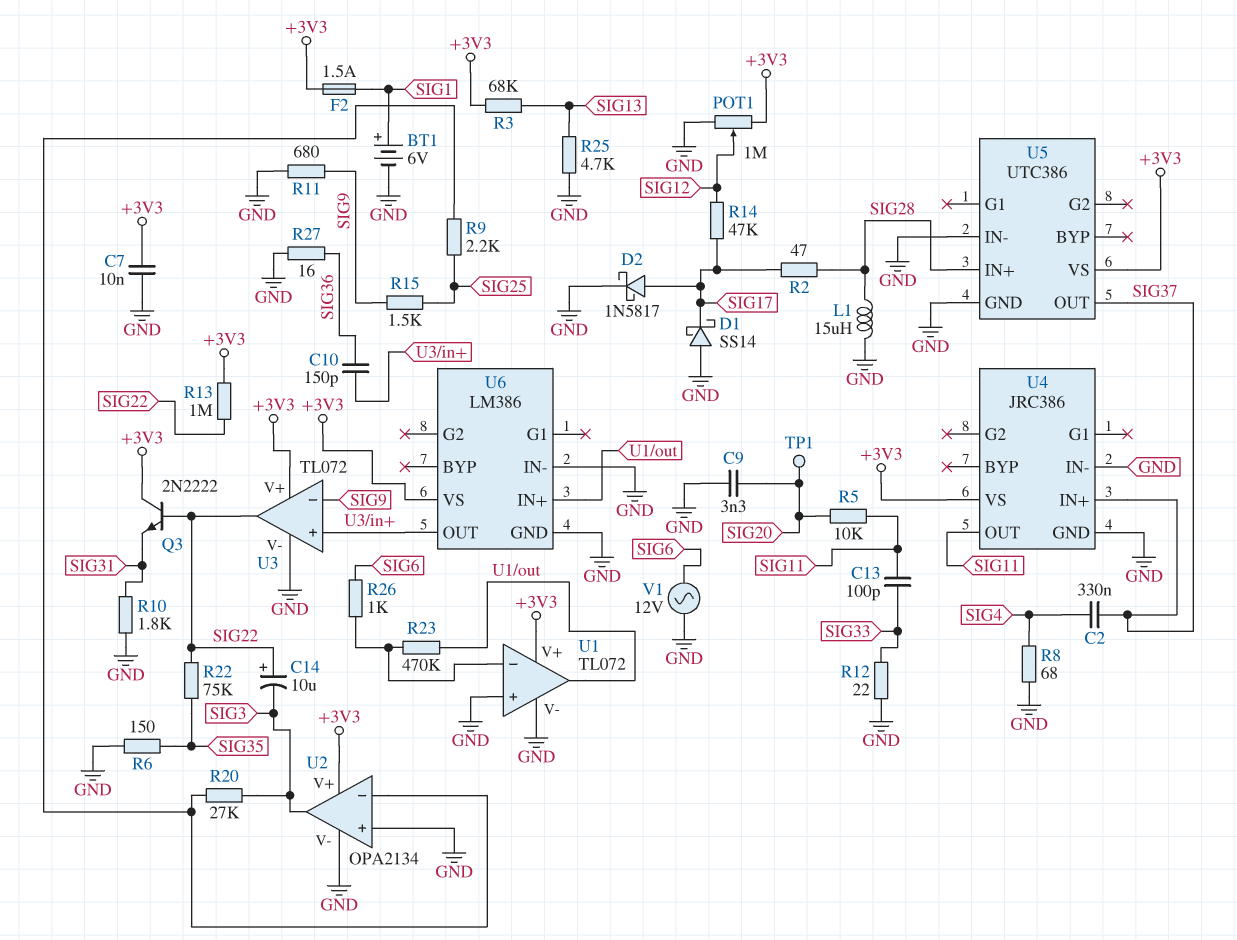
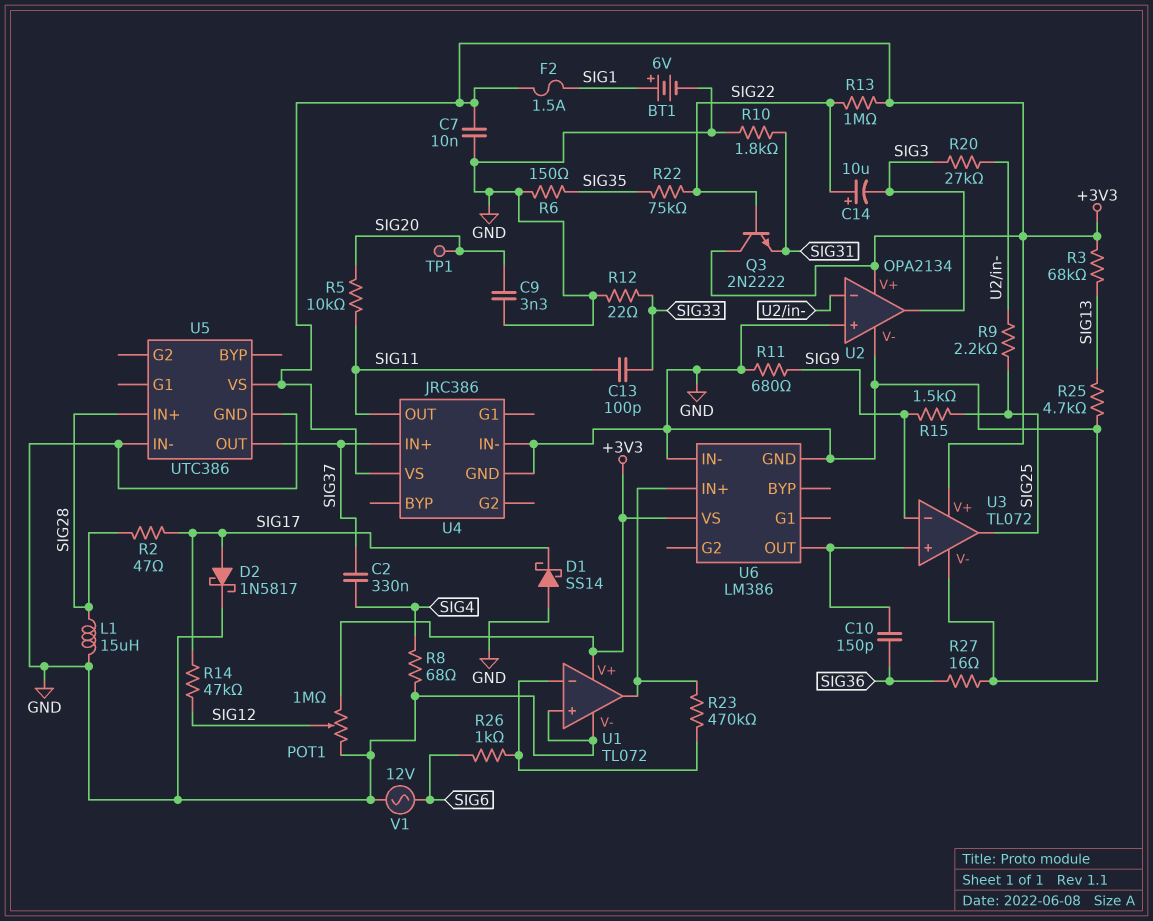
U3 pin out: SIG22 -> SIG25

